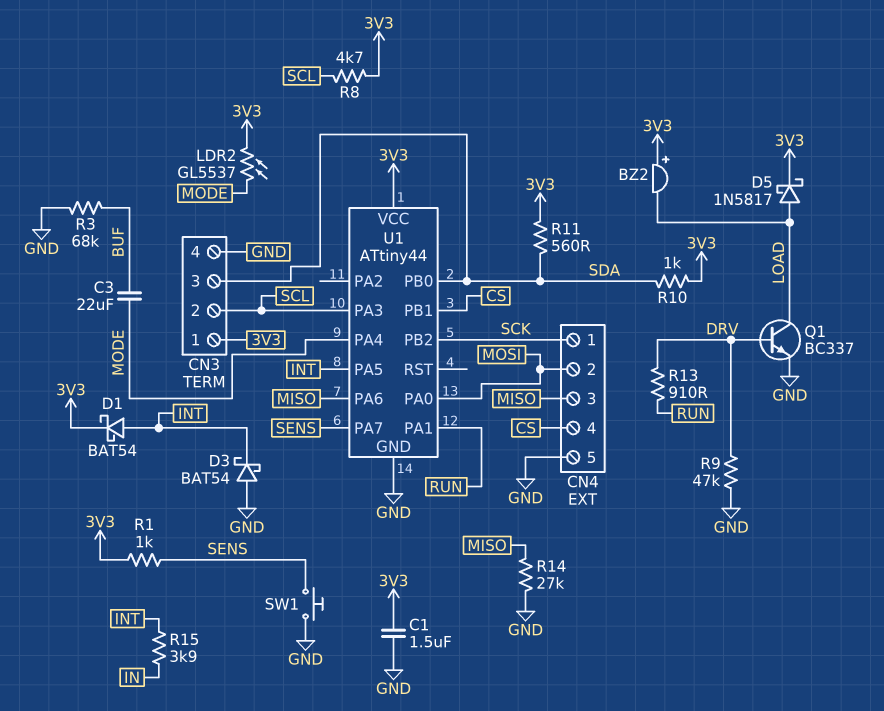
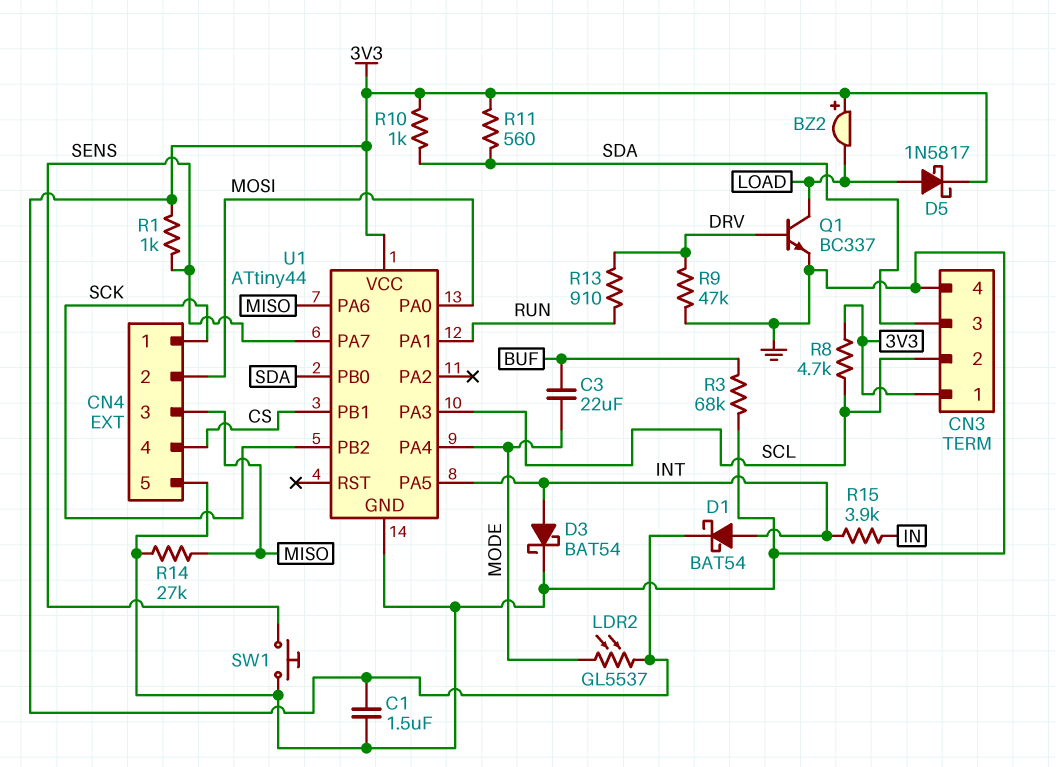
D3: schottky BAT54 (A GND, K INT) -> schottky BAT54 (A INT, K GND)

